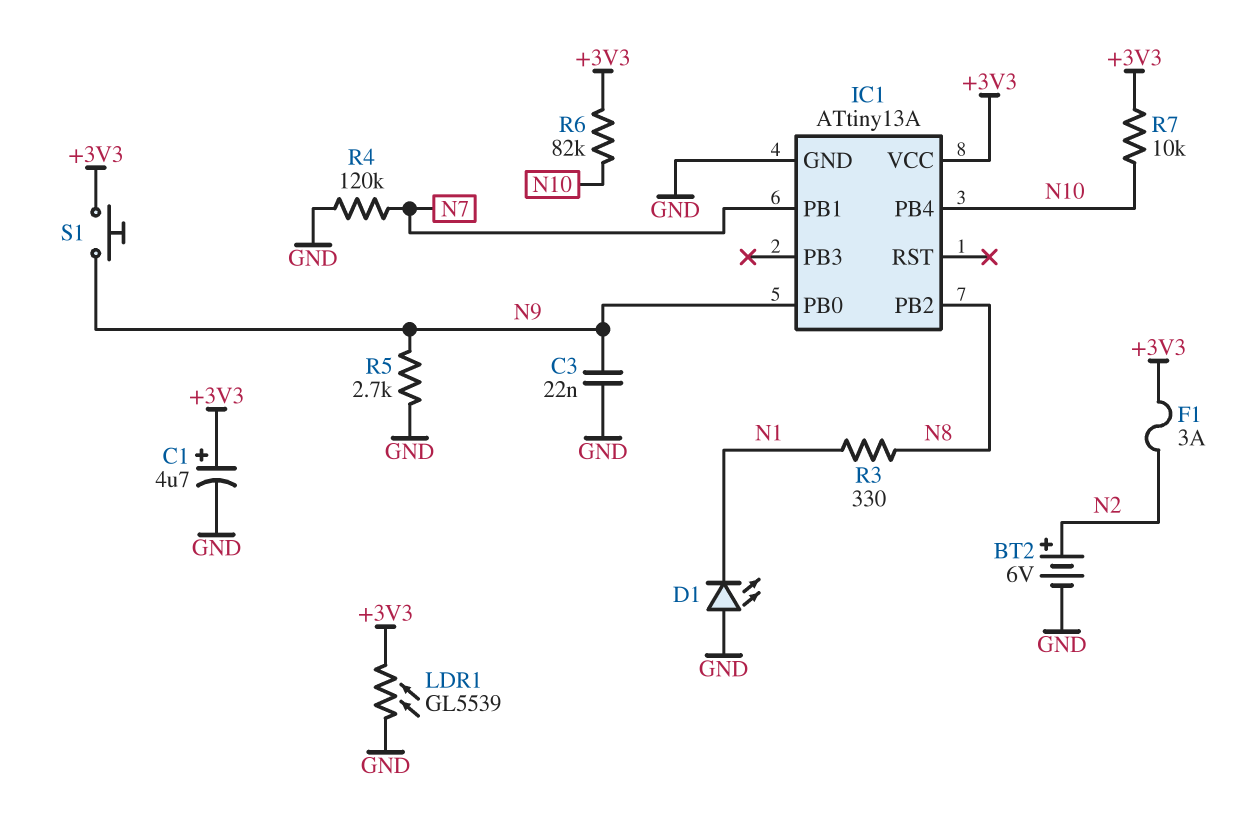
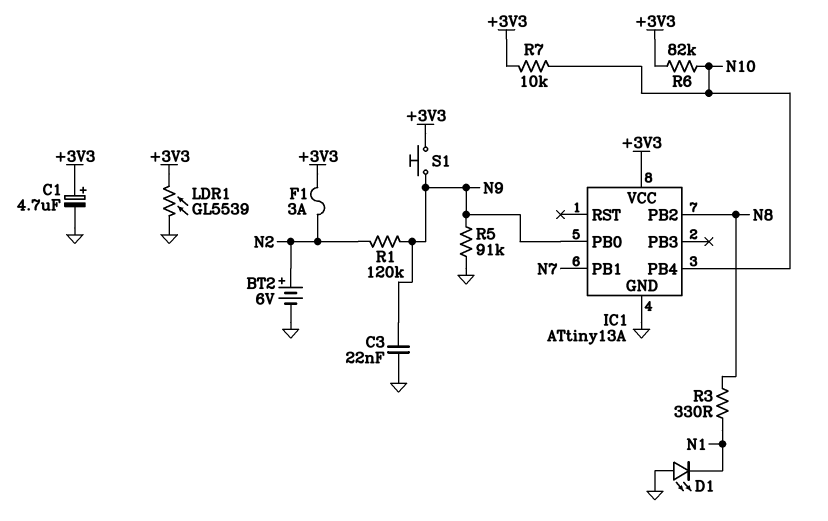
R1: none -> 120k (N2, N9)
R4: 120k (GND, N7) -> none
R5: 2.7k (GND, N9) -> 91k (GND, N9)

